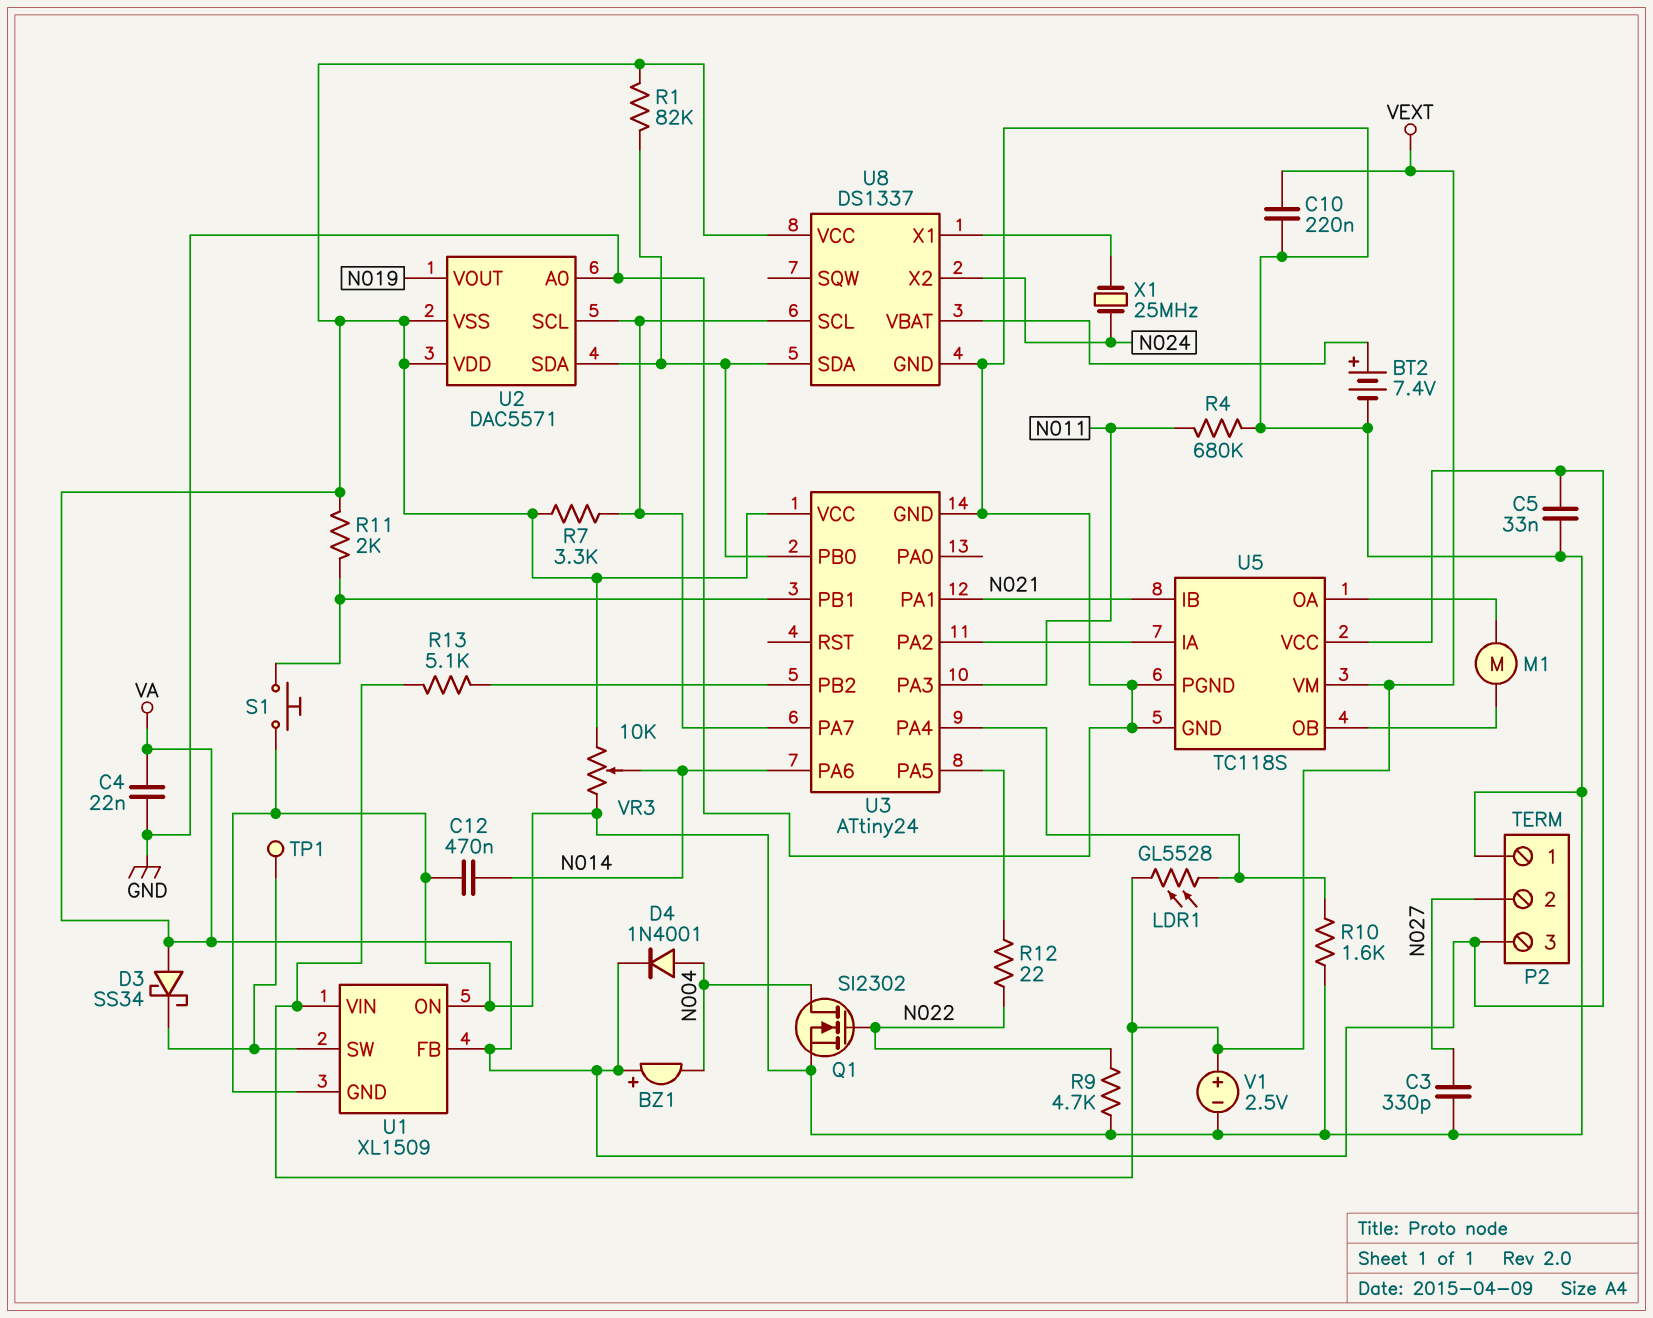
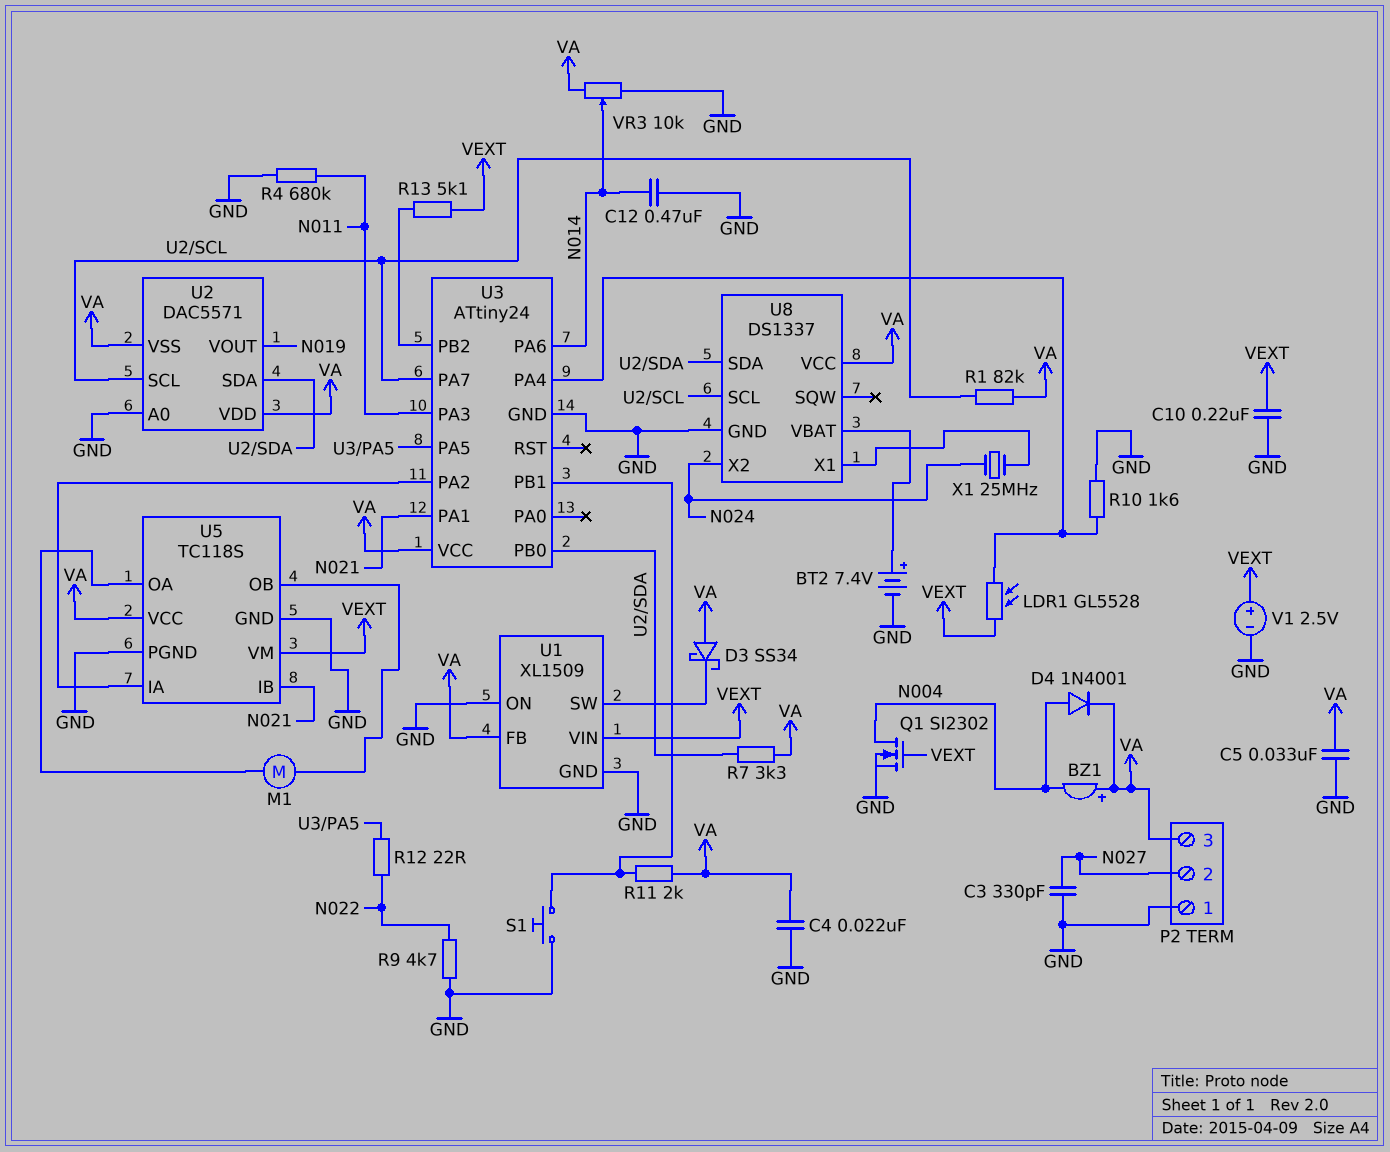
Q1: NMOS SI2302 (G N022, D N004, S GND) -> NMOS SI2302 (G VEXT, D N004, S GND)
R1: 82k (U2/SDA, VA) -> 82k (U2/SCL, VA)
R7: 3.3k (U2/SCL, VA) -> 3.3k (U2/SDA, VA)
TP1: test point (U1/SW) -> none

